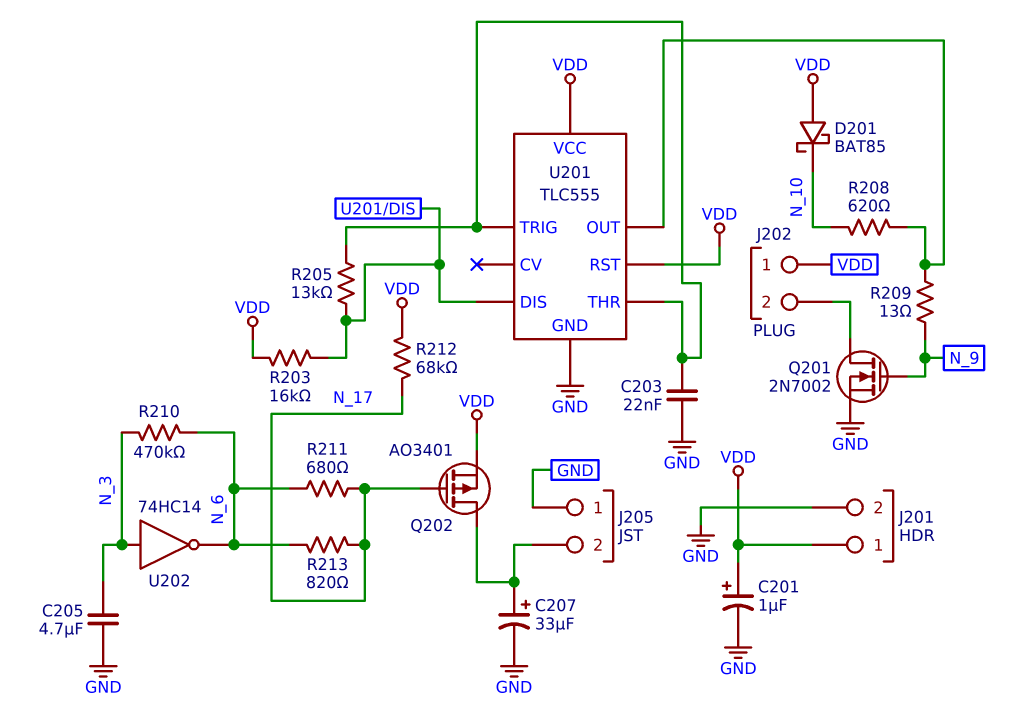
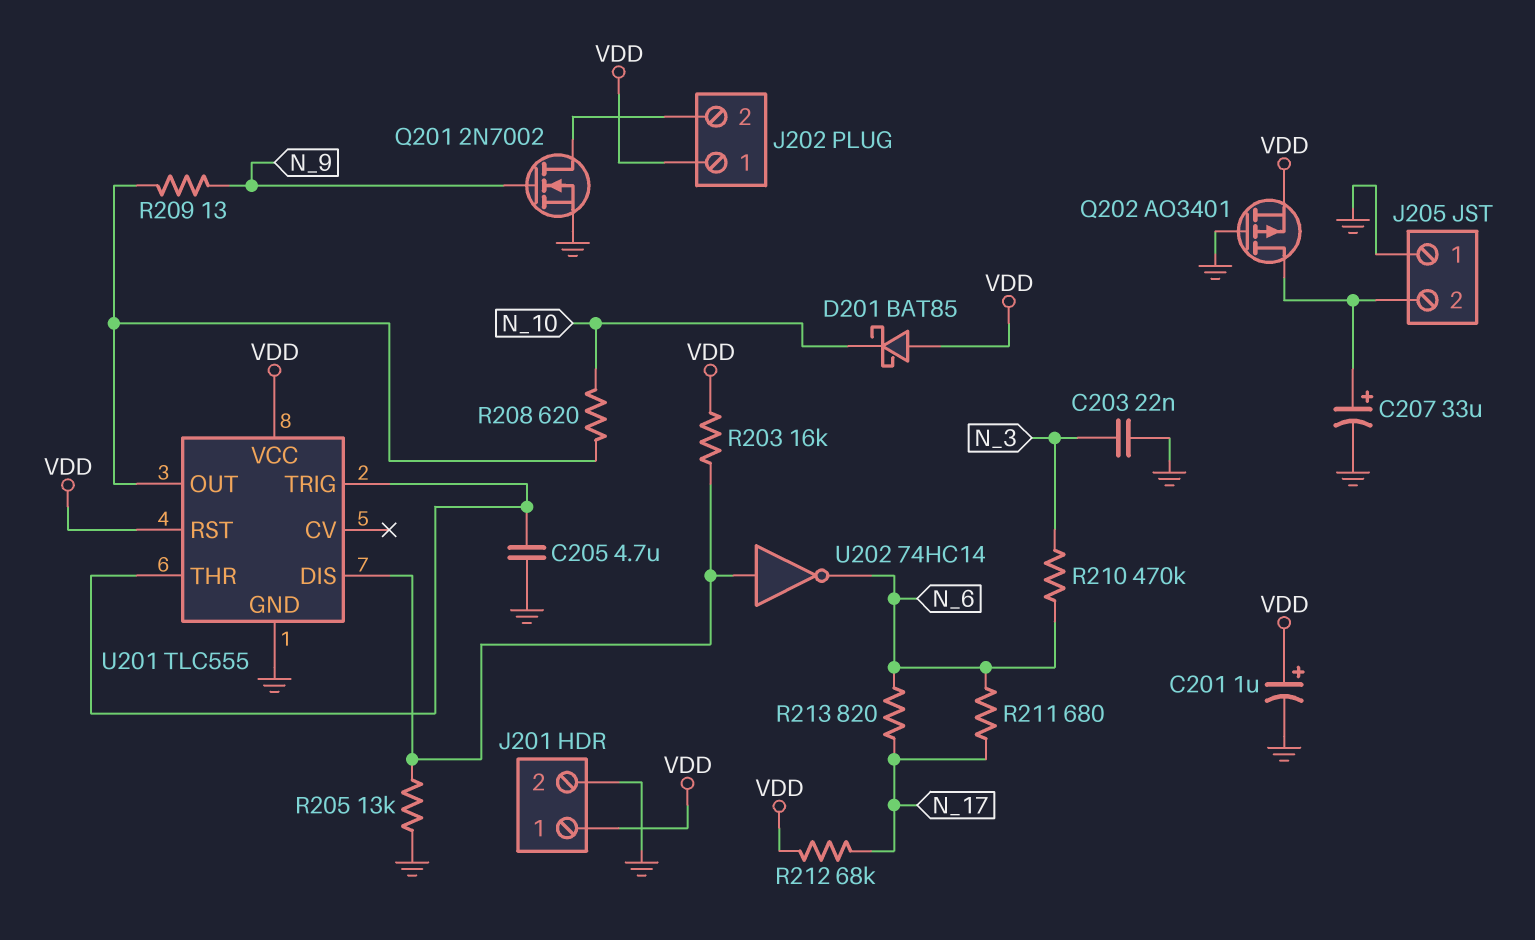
C203: 22nF (GND, U201/THR) -> 22nF (GND, N_3)
C205: 4.7uF (GND, N_3) -> 4.7uF (GND, U201/THR)
Q202: PMOS AO3401 (G N_17, D J205/2, S VDD) -> PMOS AO3401 (G GND, D J205/2, S VDD)
R205: 13k (U201/DIS, U201/THR) -> 13k (GND, U201/DIS)
U202: NOT 74HC14 (in N_3, out N_6) -> NOT 74HC14 (in U201/DIS, out N_6)

